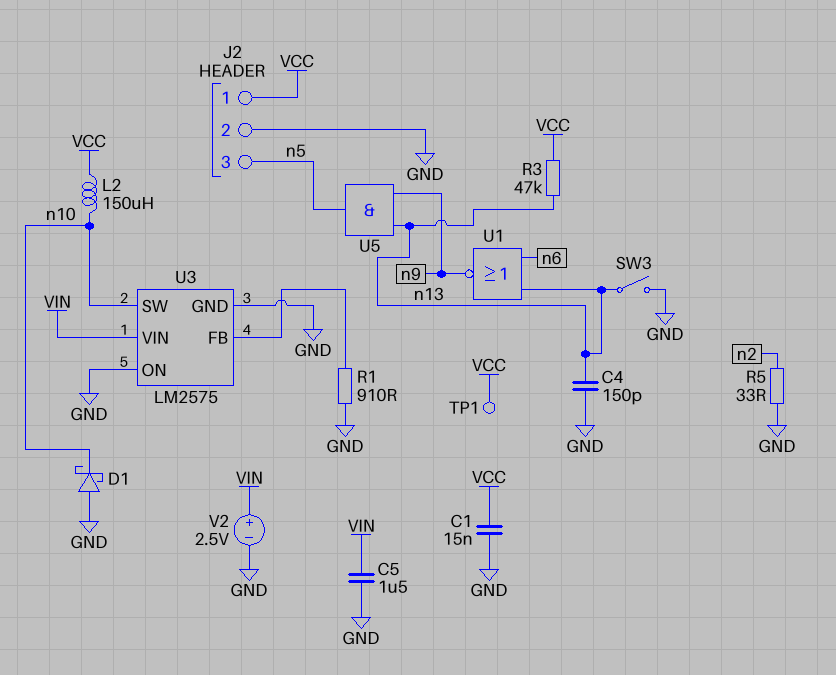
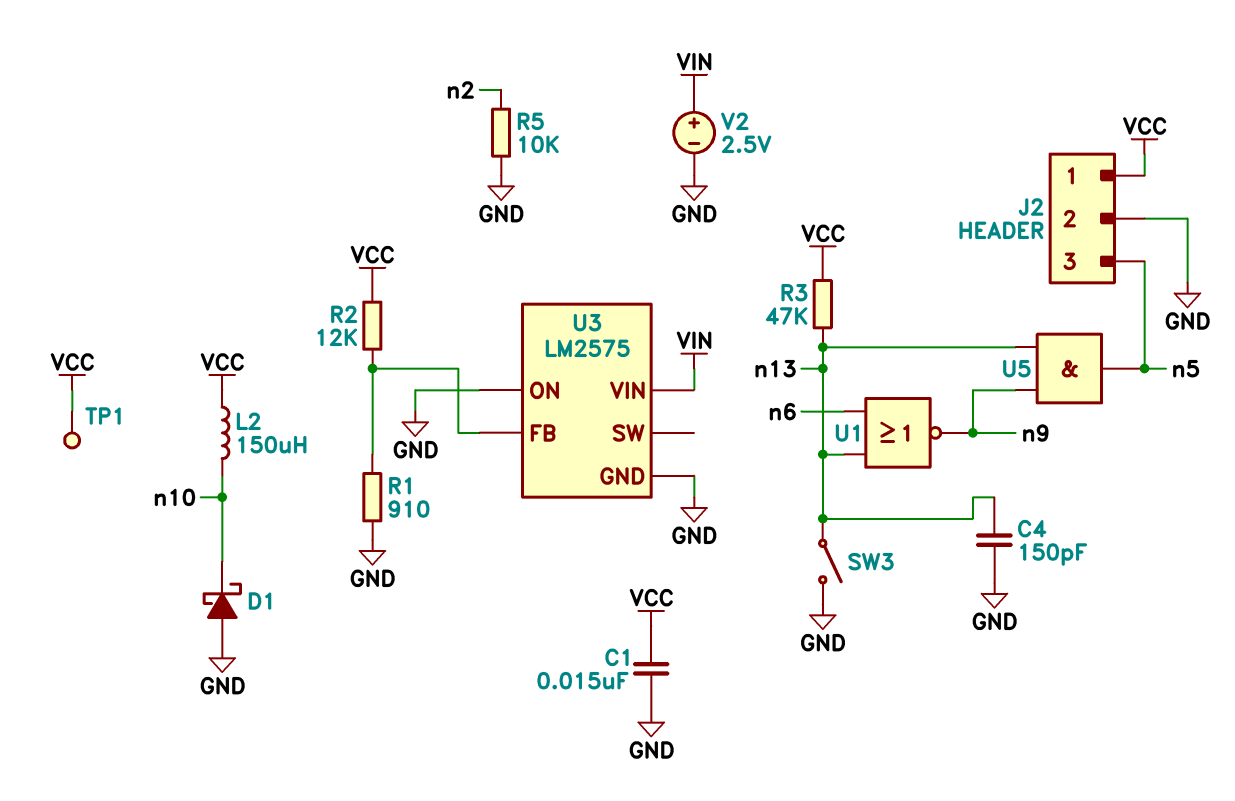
C5: 1.5uF (GND, VIN) -> none
R2: none -> 12k (U3/FB, VCC)
R5: 33 (GND, n2) -> 10k (GND, n2)
U3 pin SW: n10 -> none

